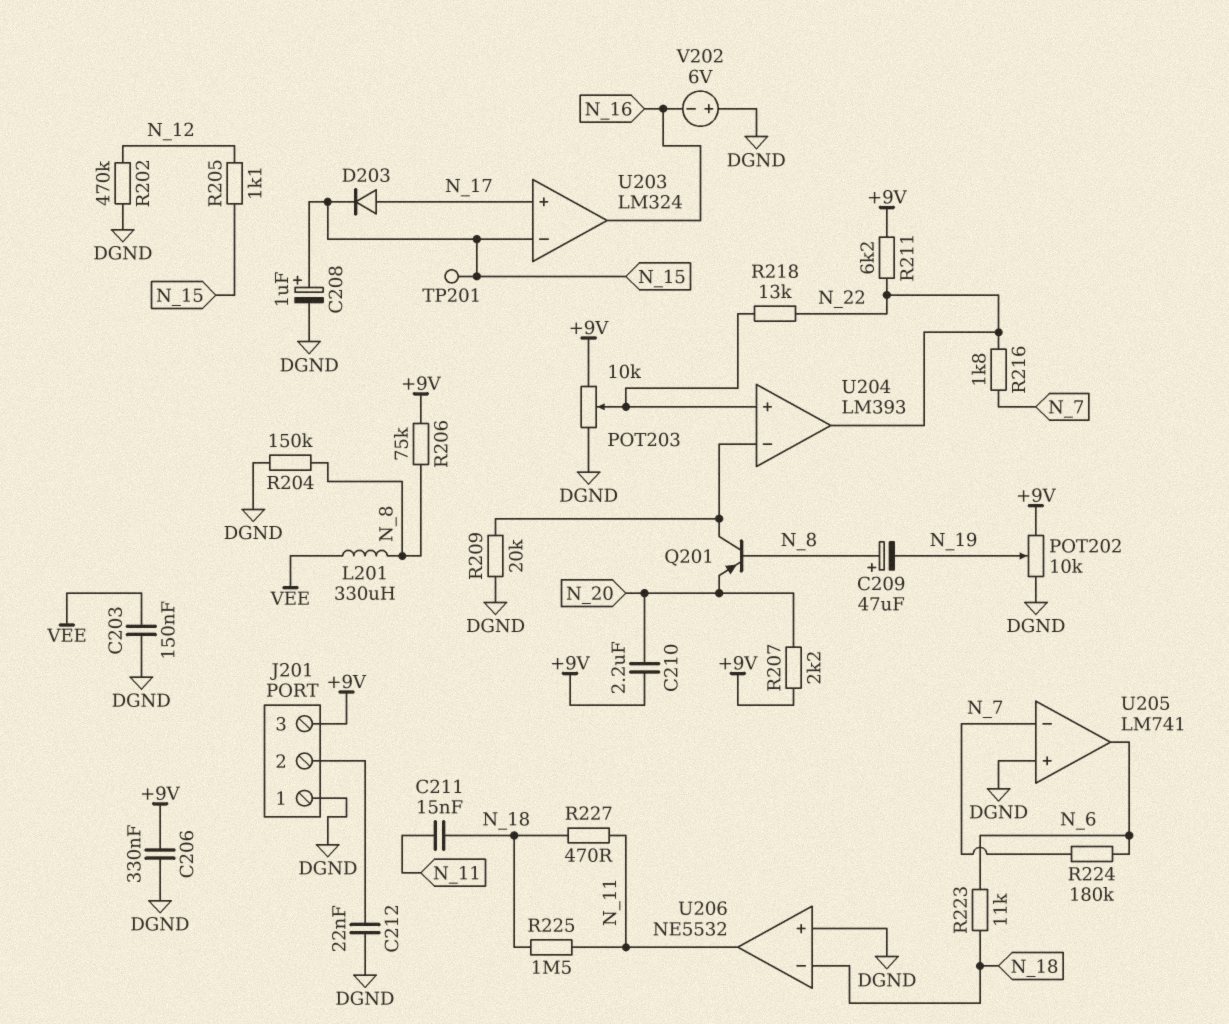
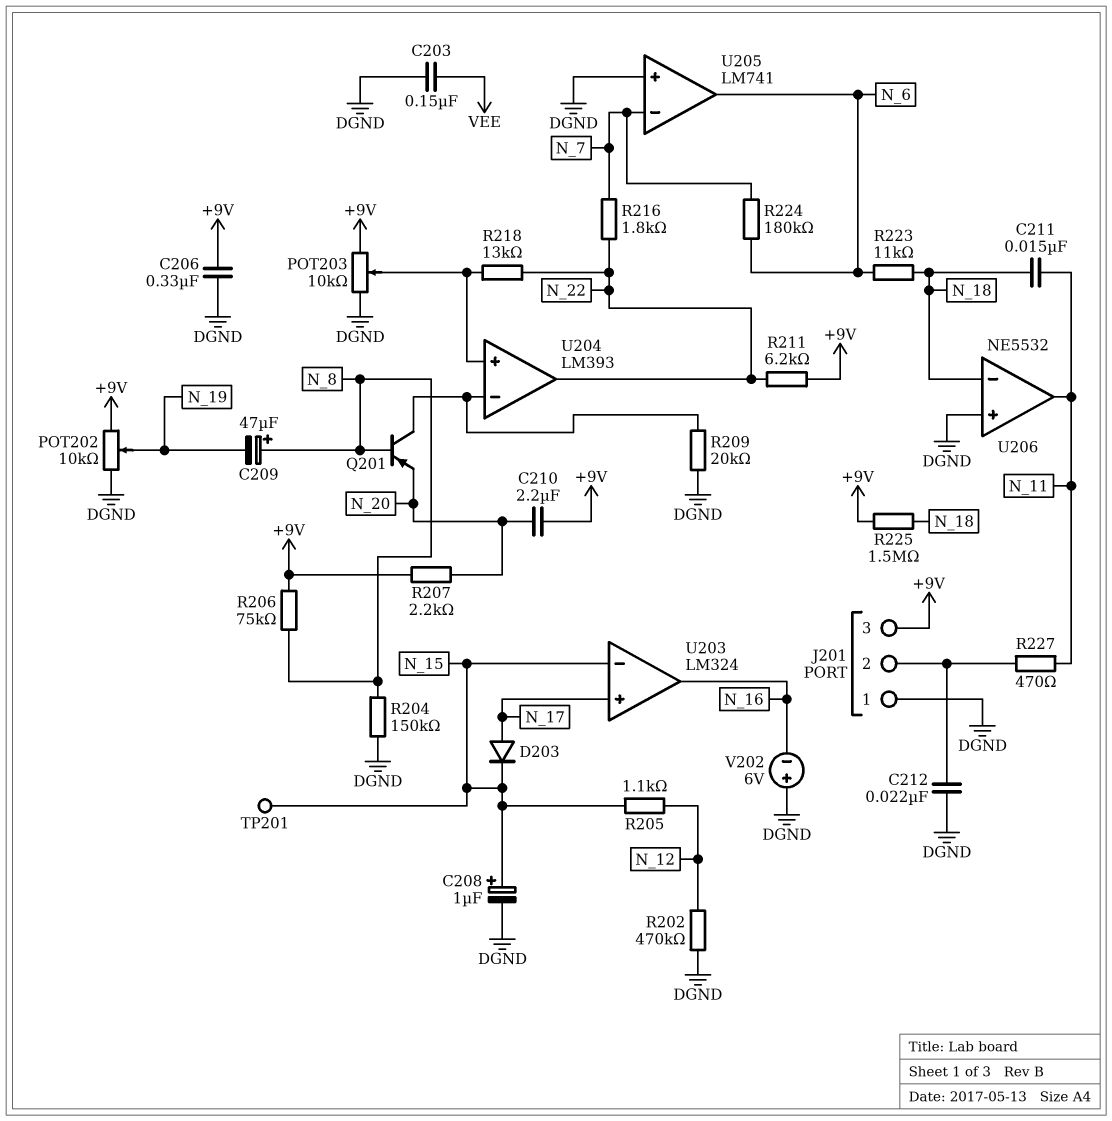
L201: 330uH (N_8, VEE) -> none
R225: 1.5M (N_11, N_18) -> 1.5M (+9V, N_18)
R227: 470 (N_11, N_18) -> 470 (J201/2, N_11)

